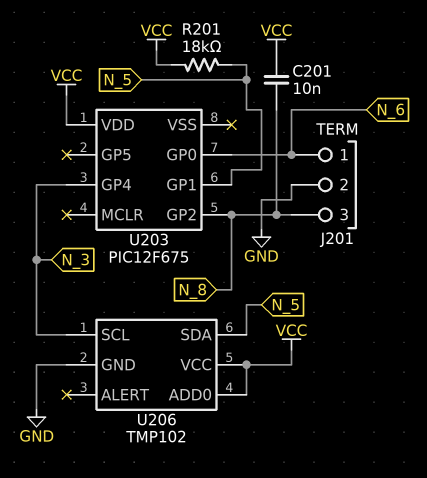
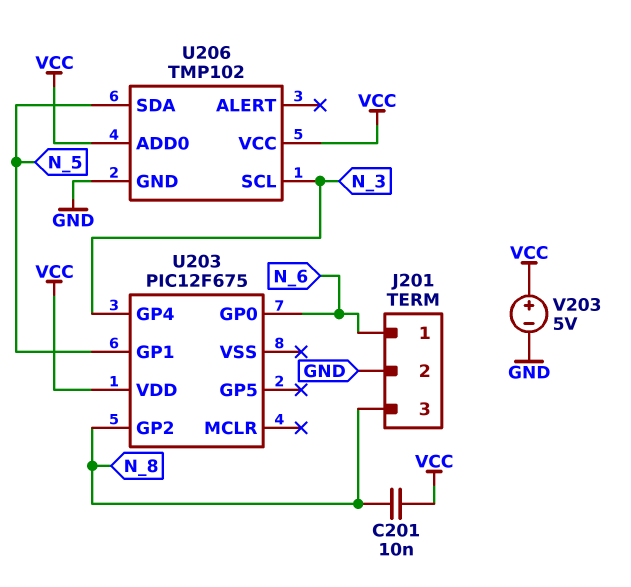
R201: 18k (N_5, VCC) -> none
V203: none -> 5V (plus VCC, minus GND)

